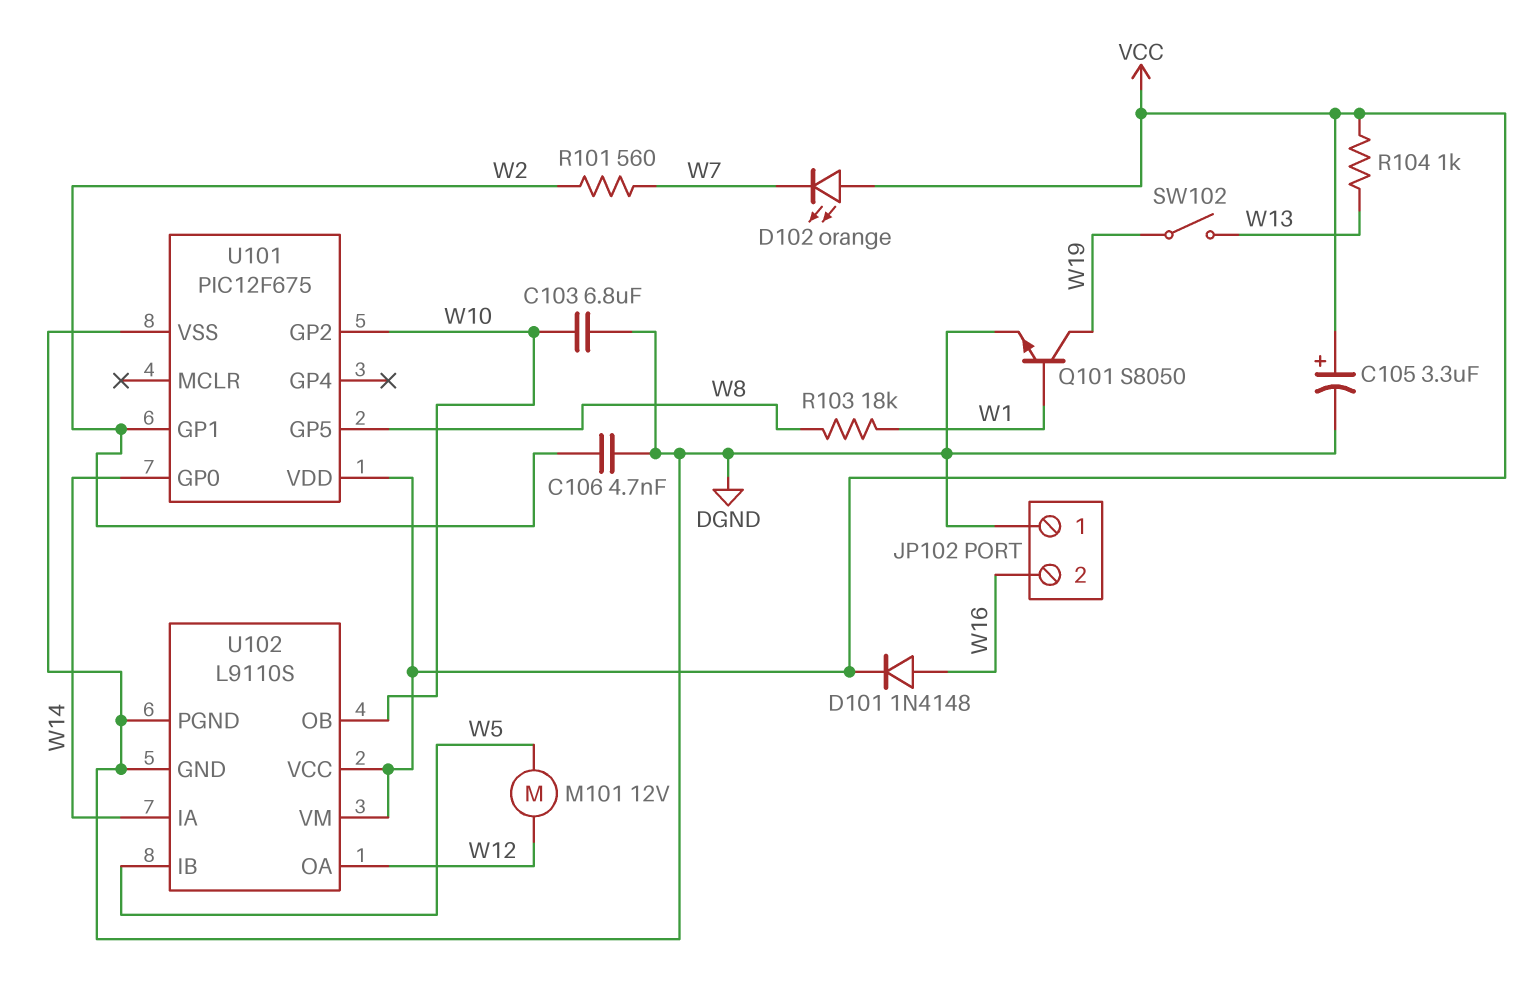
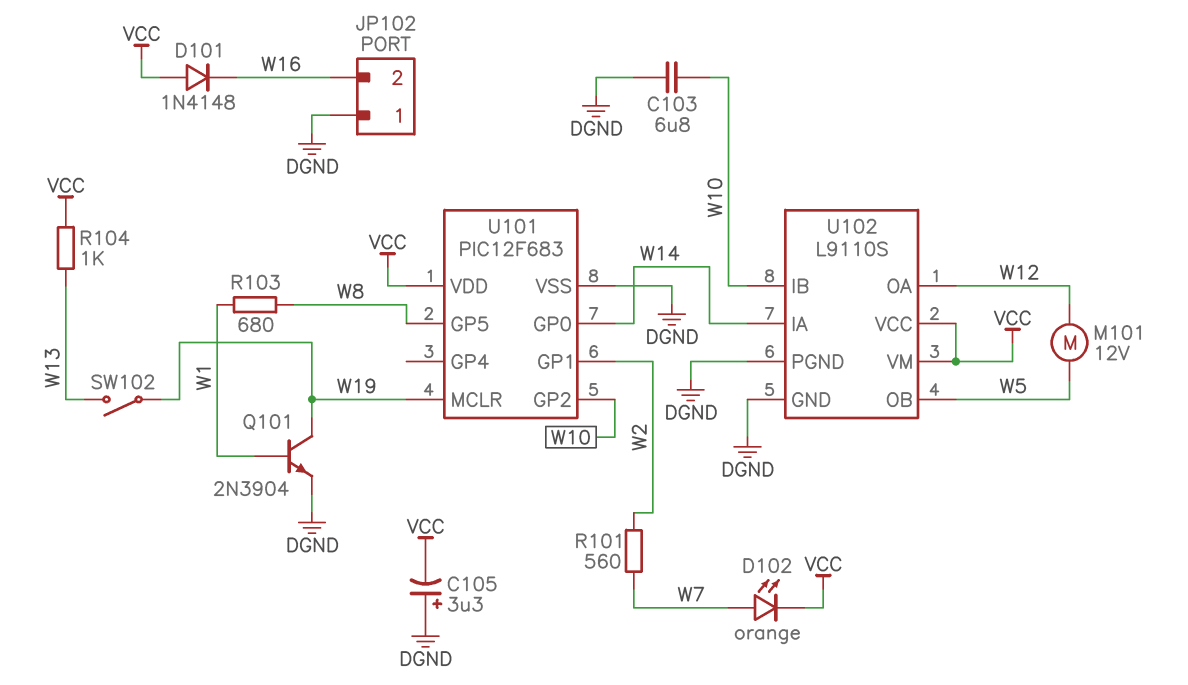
C105: 3.3uF (plus VCC, minus DGND) -> 3.3uF (plus DGND, minus VCC)
C106: 4.7nF (DGND, W2) -> none
D101: diode 1N4148 (A W16, K VCC) -> diode 1N4148 (A VCC, K W16)
D102: LED orange (A VCC, K W7) -> LED orange (A W7, K VCC)
Q101: NPN S8050 (B W1, C W19, E DGND) -> NPN 2N3904 (B W1, C W19, E DGND)
R103: 18k (W1, W8) -> 680 (W1, W8)
U101: PIC12F675 -> PIC12F683
U101 pin MCLR: none -> W19
U102 pin IB: W5 -> W10
U102 pin OB: W10 -> W5

